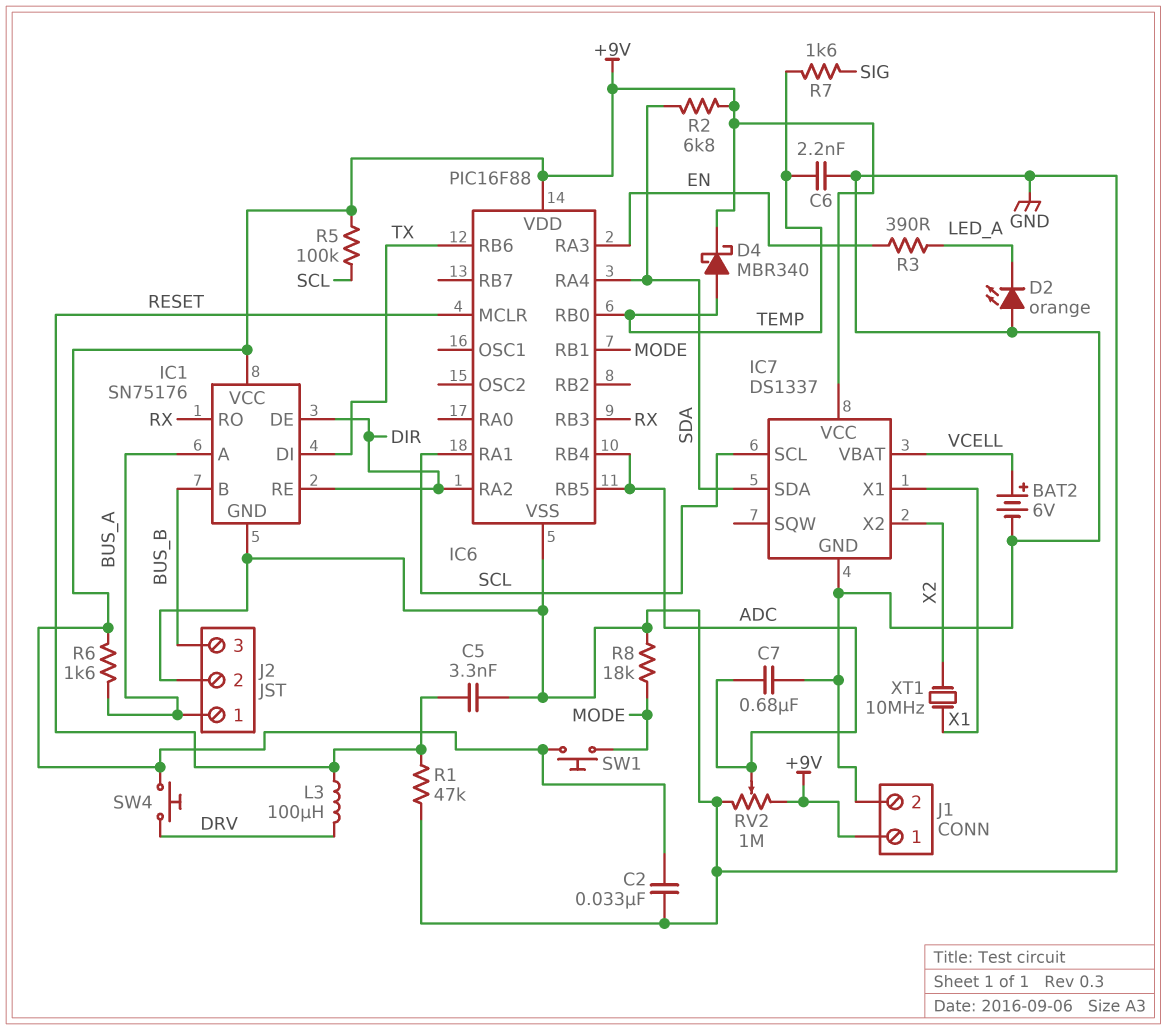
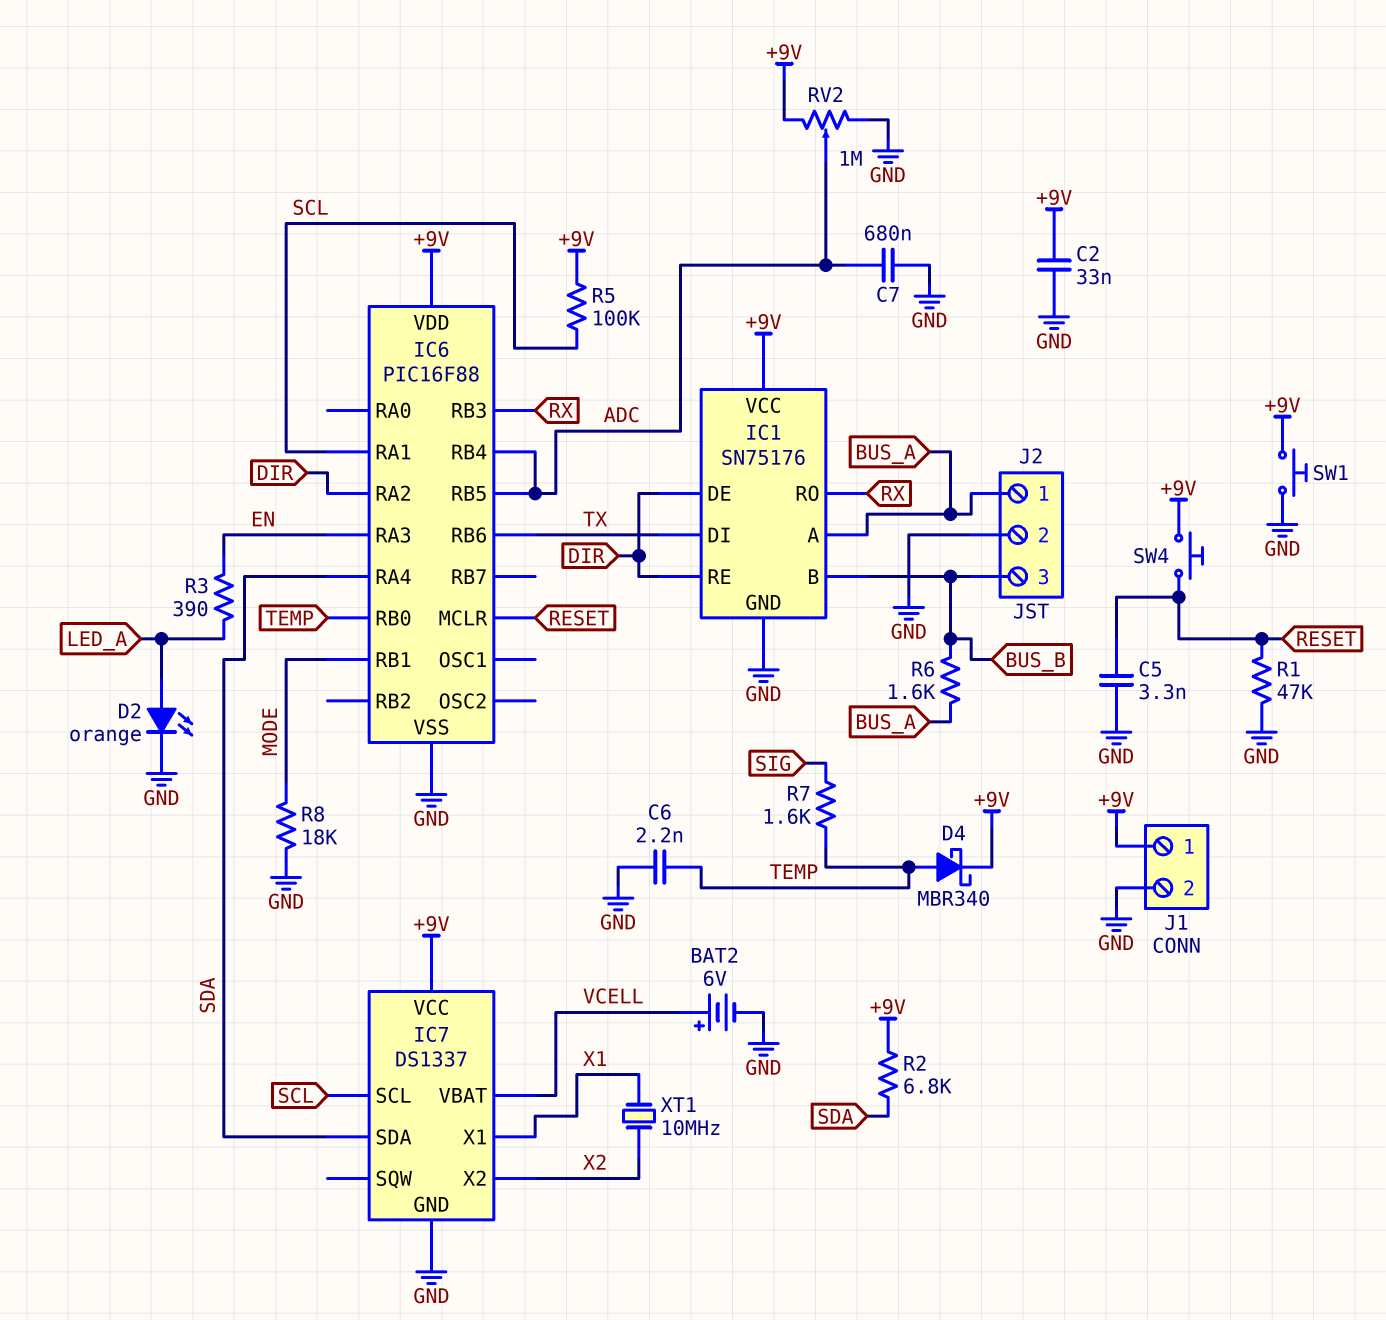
D2: LED orange (A GND, K LED_A) -> LED orange (A LED_A, K GND)
L3: 100uH (DRV, RESET) -> none
R6: 1.6k (+9V, BUS_A) -> 1.6k (BUS_A, BUS_B)
SW1: button (+9V, MODE) -> button (+9V, GND)
SW4: button (+9V, DRV) -> button (+9V, RESET)

